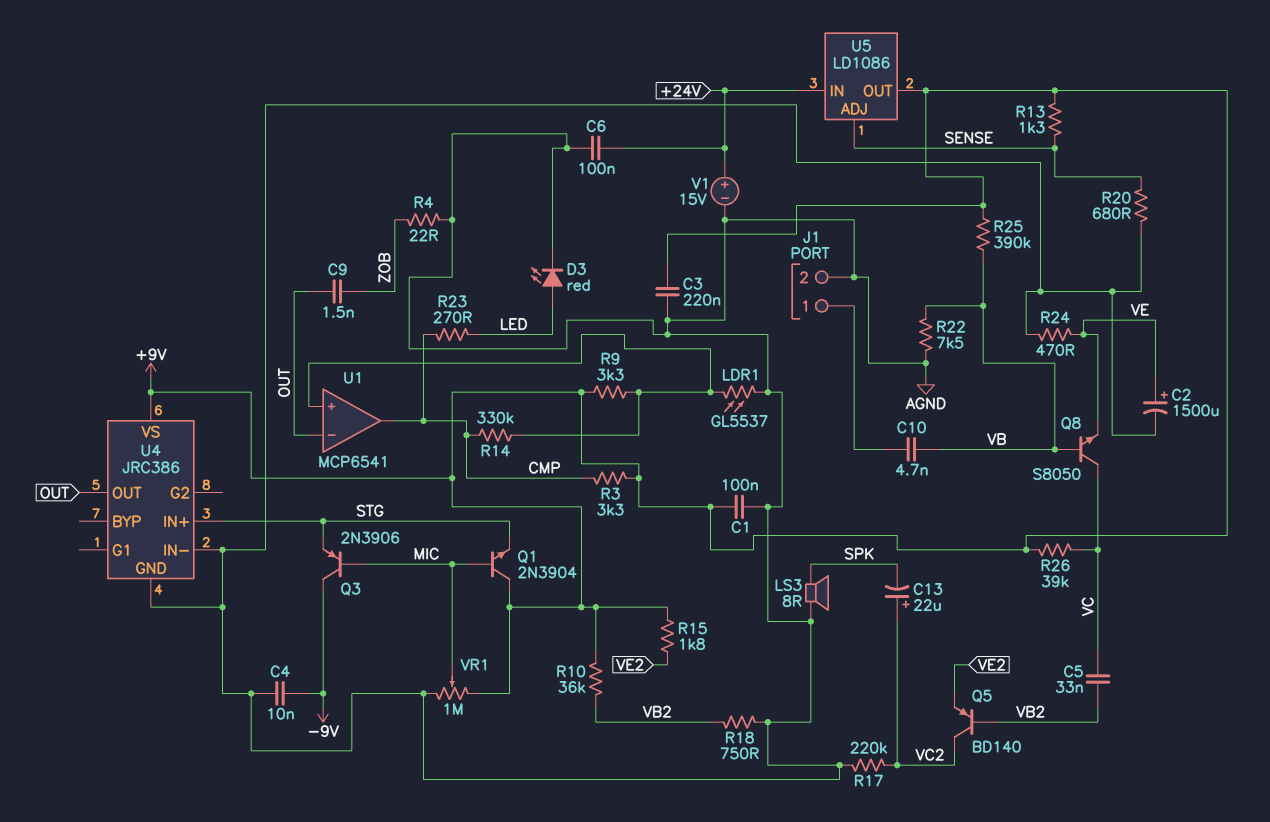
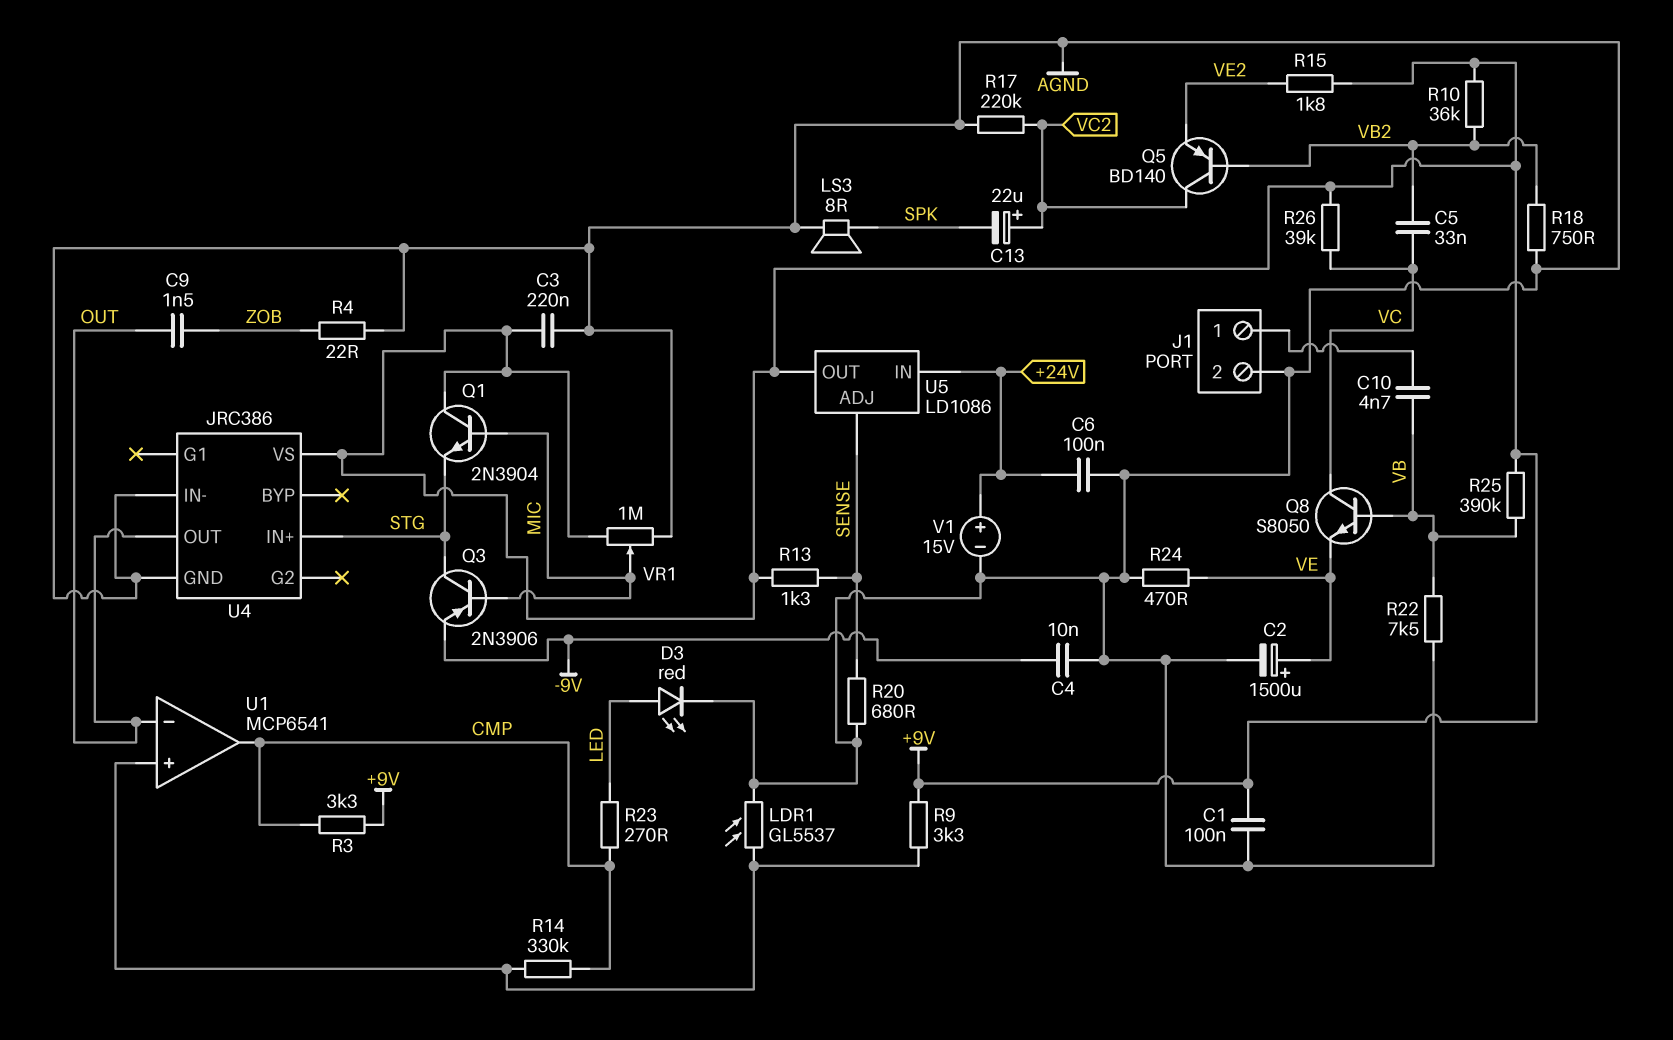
Q3: PNP 2N3906 (B MIC, C -9V, E STG) -> PNP 2N3906 (B MIC, C STG, E -9V)

